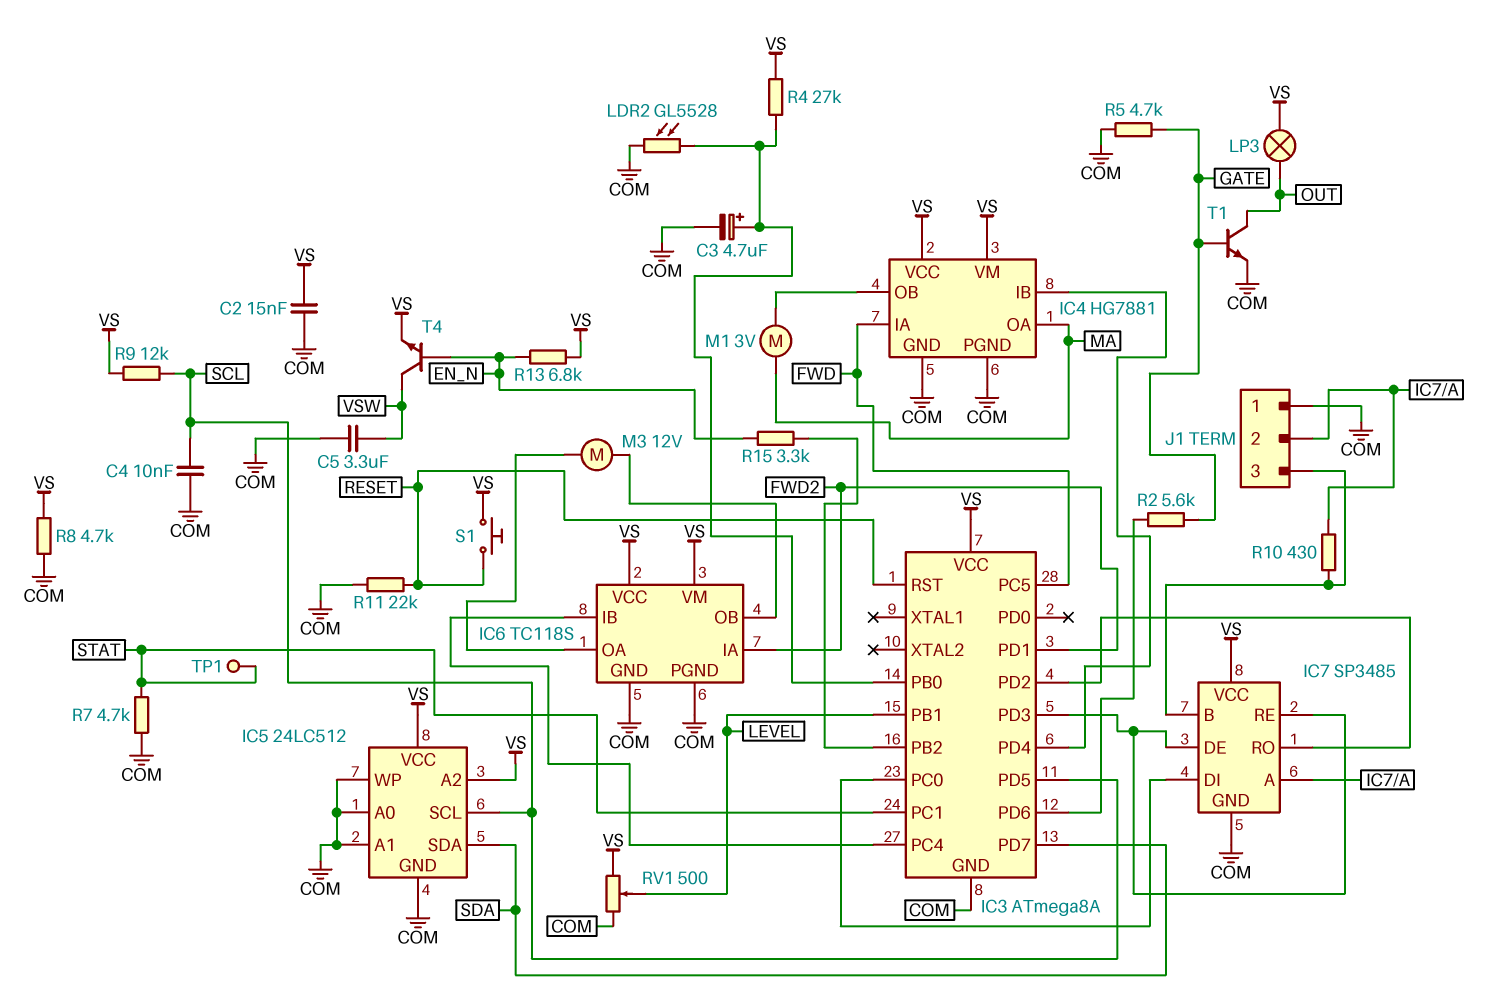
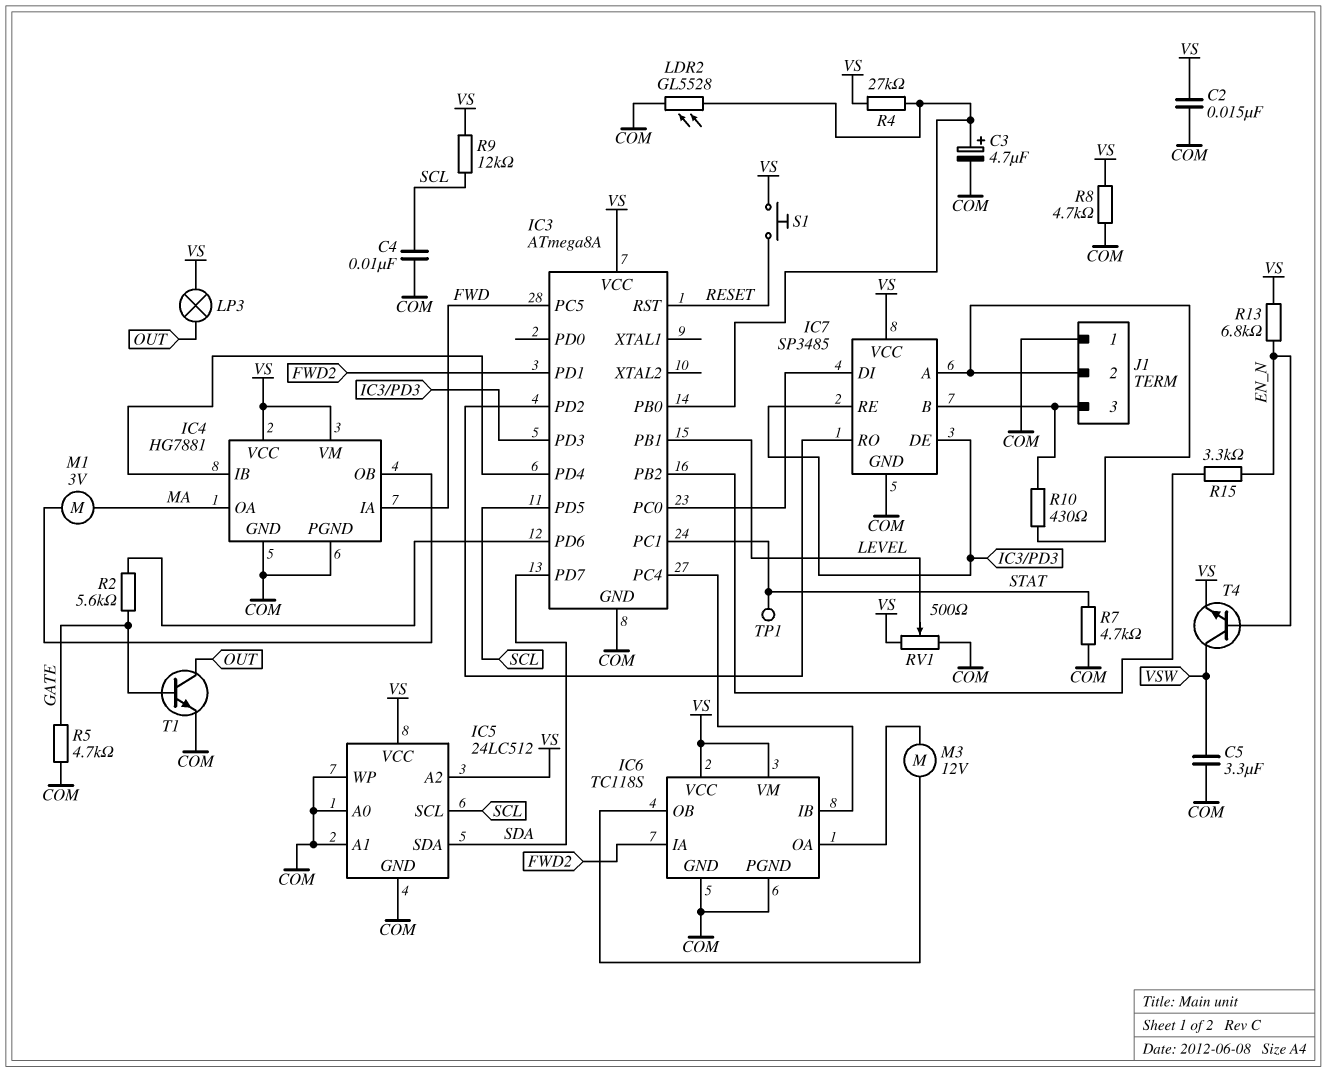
R11: 22k (COM, RESET) -> none

